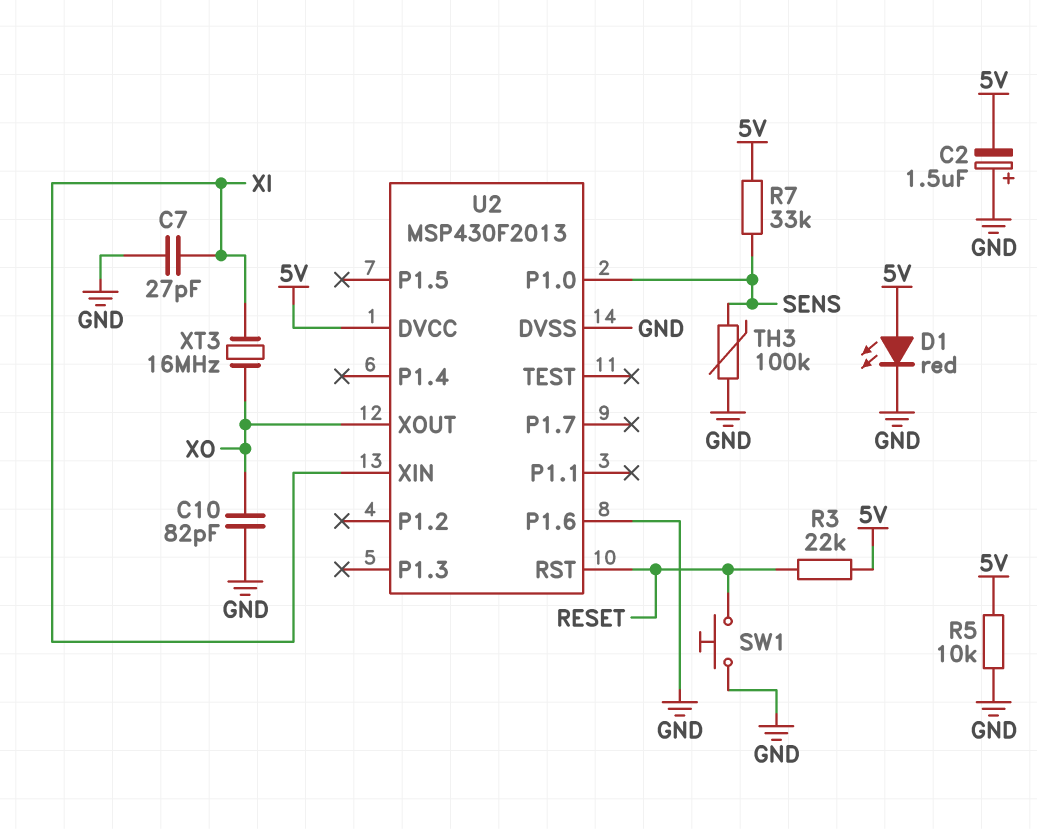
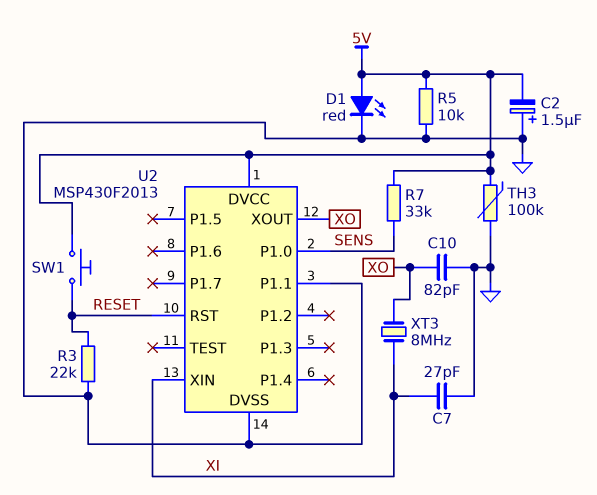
R3: 22k (5V, RESET) -> 22k (GND, RESET)
SW1: button (GND, RESET) -> button (5V, RESET)
TH3: 100k (GND, SENS) -> 100k (5V, GND)
U2 pin P1.1: none -> GND
U2 pin P1.6: GND -> none
XT3: 16MHz (XI, XO) -> 8MHz (XI, XO)

